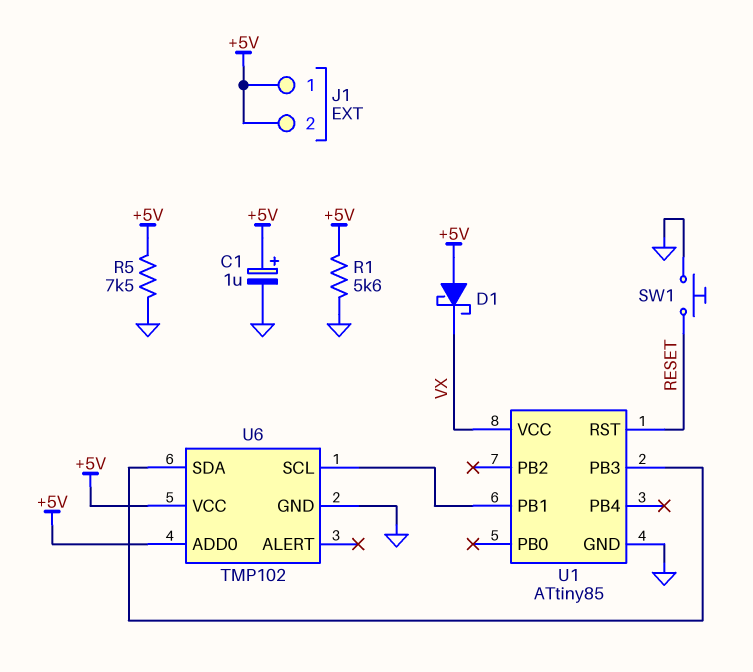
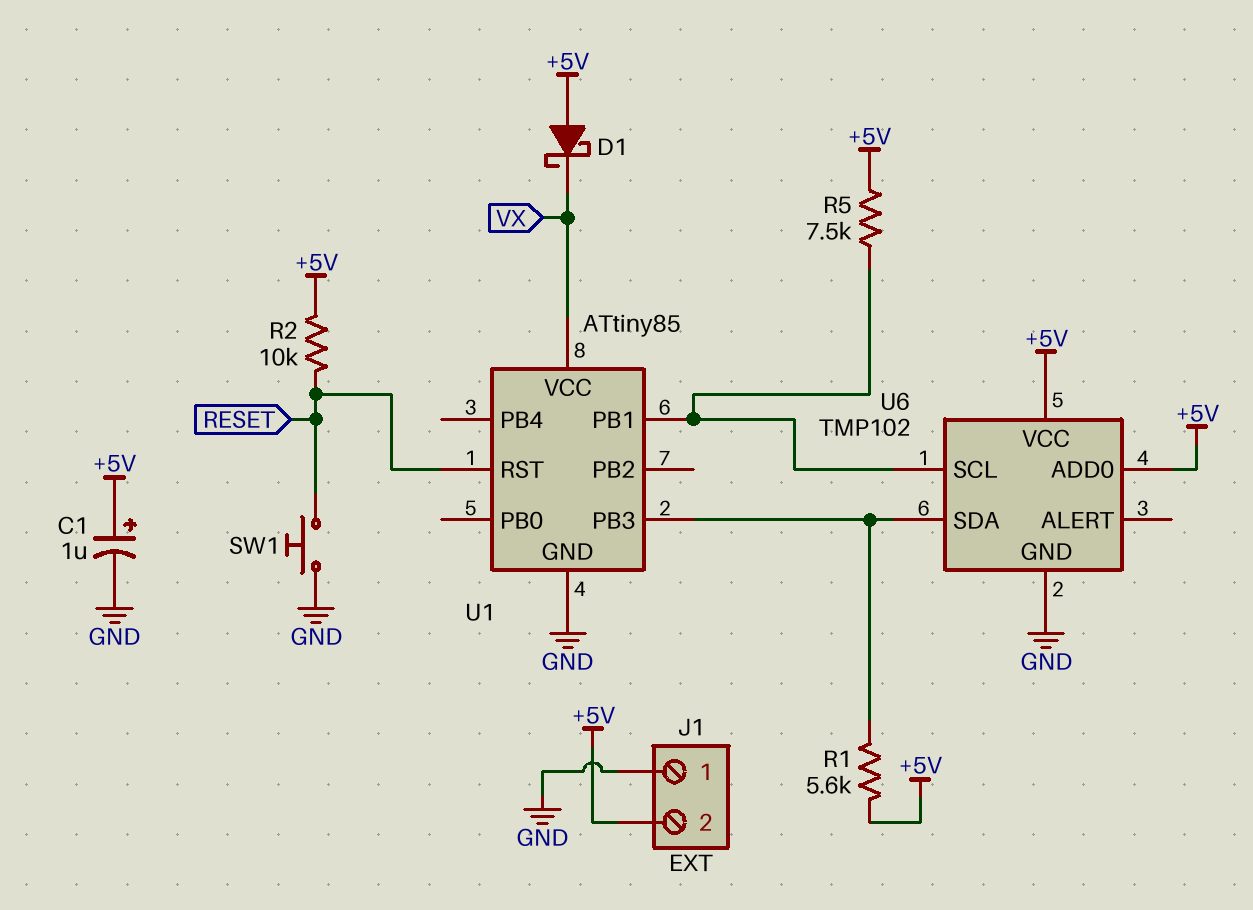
J1 pin 1: +5V -> GND
R1: 5.6k (+5V, GND) -> 5.6k (+5V, U1/PB3)
R2: none -> 10k (+5V, RESET)
R5: 7.5k (+5V, GND) -> 7.5k (+5V, U1/PB1)

